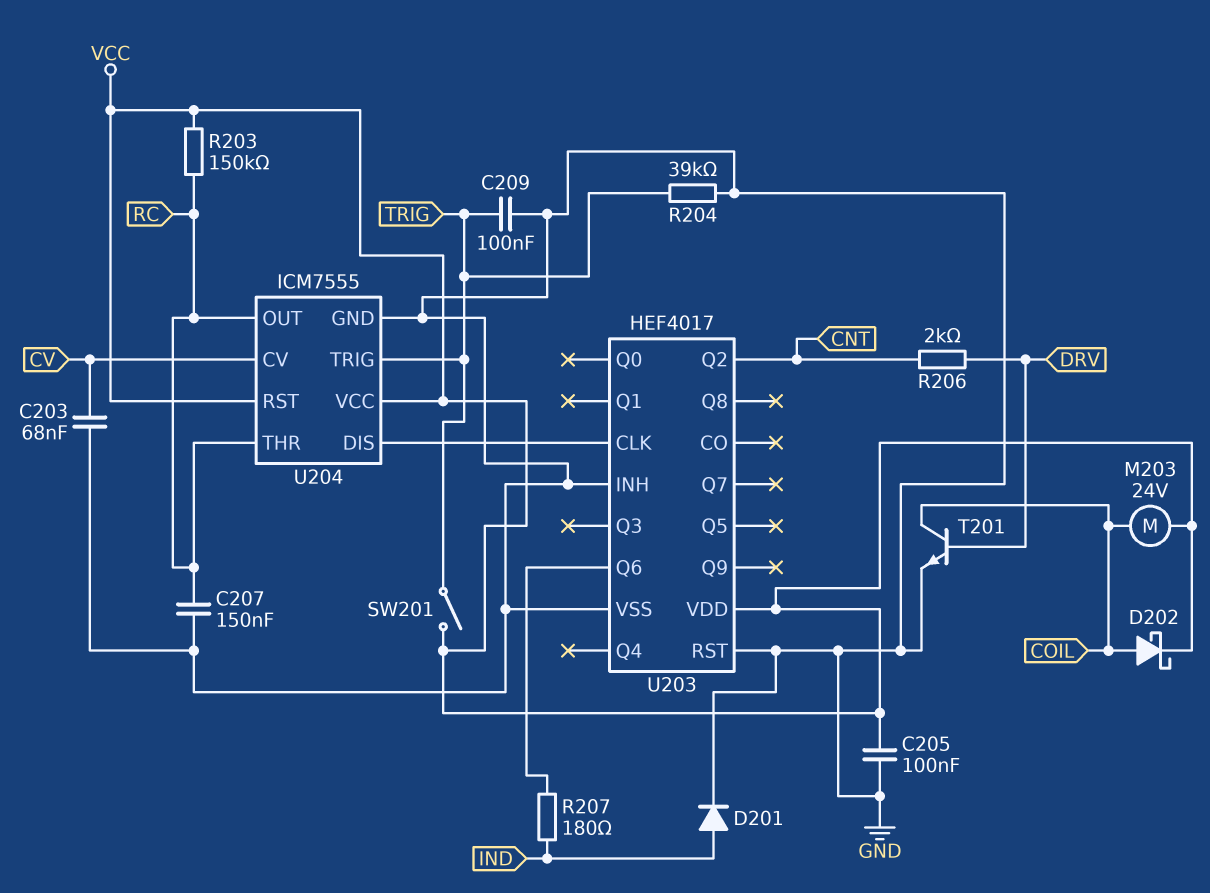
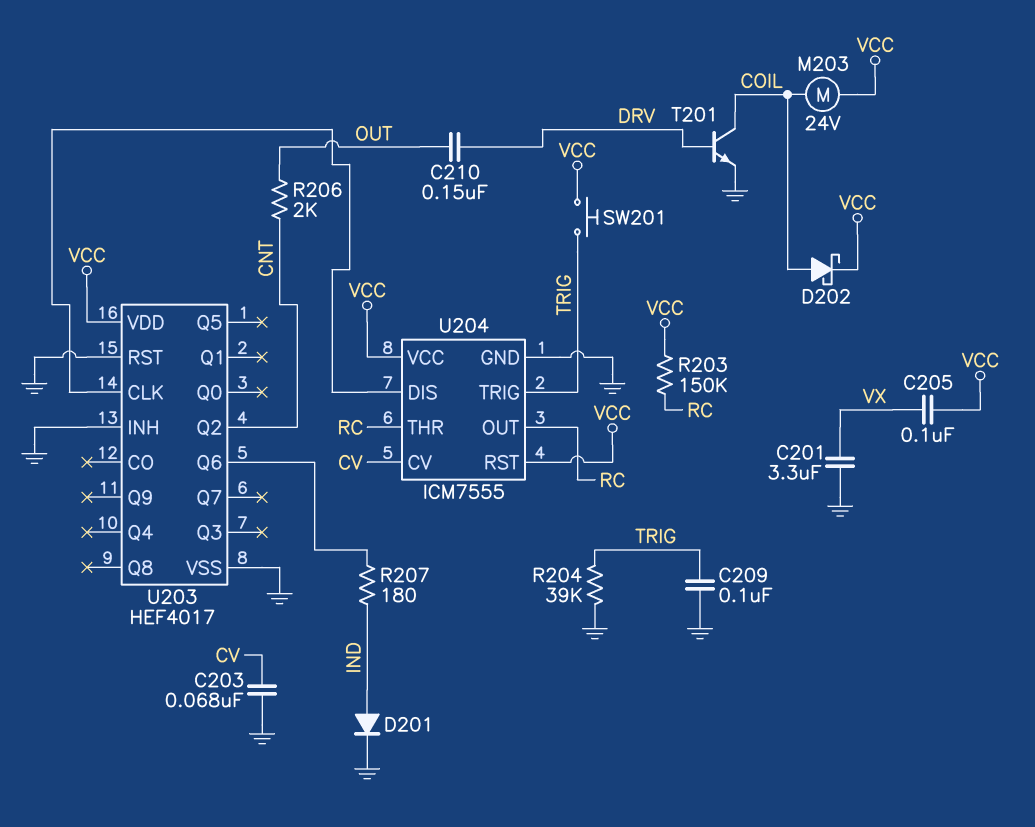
C201: none -> 3.3uF (GND, VX)
C205: 100nF (GND, VCC) -> 100nF (VCC, VX)
C207: 150nF (GND, RC) -> none
C210: none -> 150nF (DRV, OUT)
R206: 2k (CNT, DRV) -> 2k (CNT, OUT)
SW201: switch (TRIG, VCC) -> button (TRIG, VCC)

